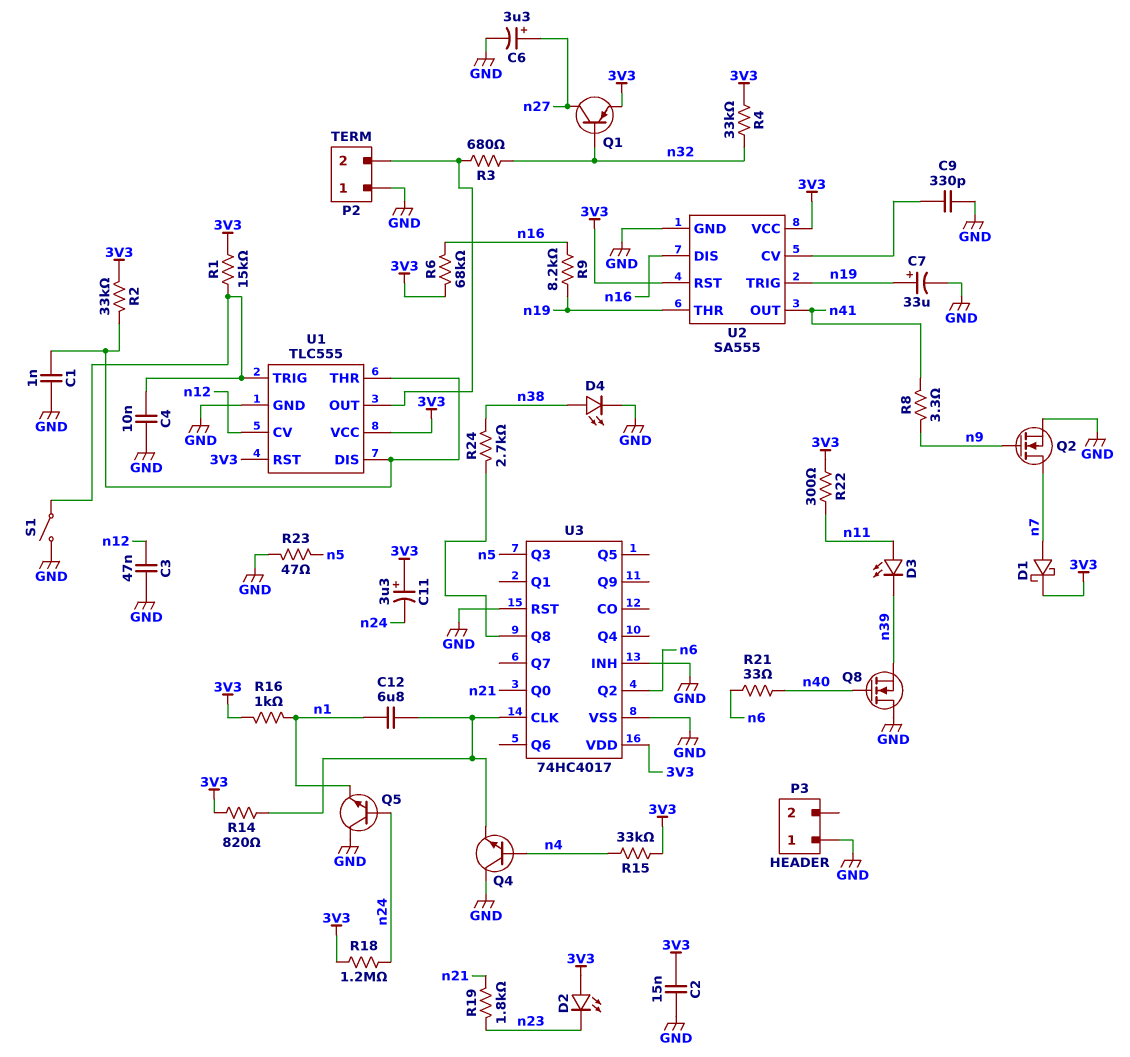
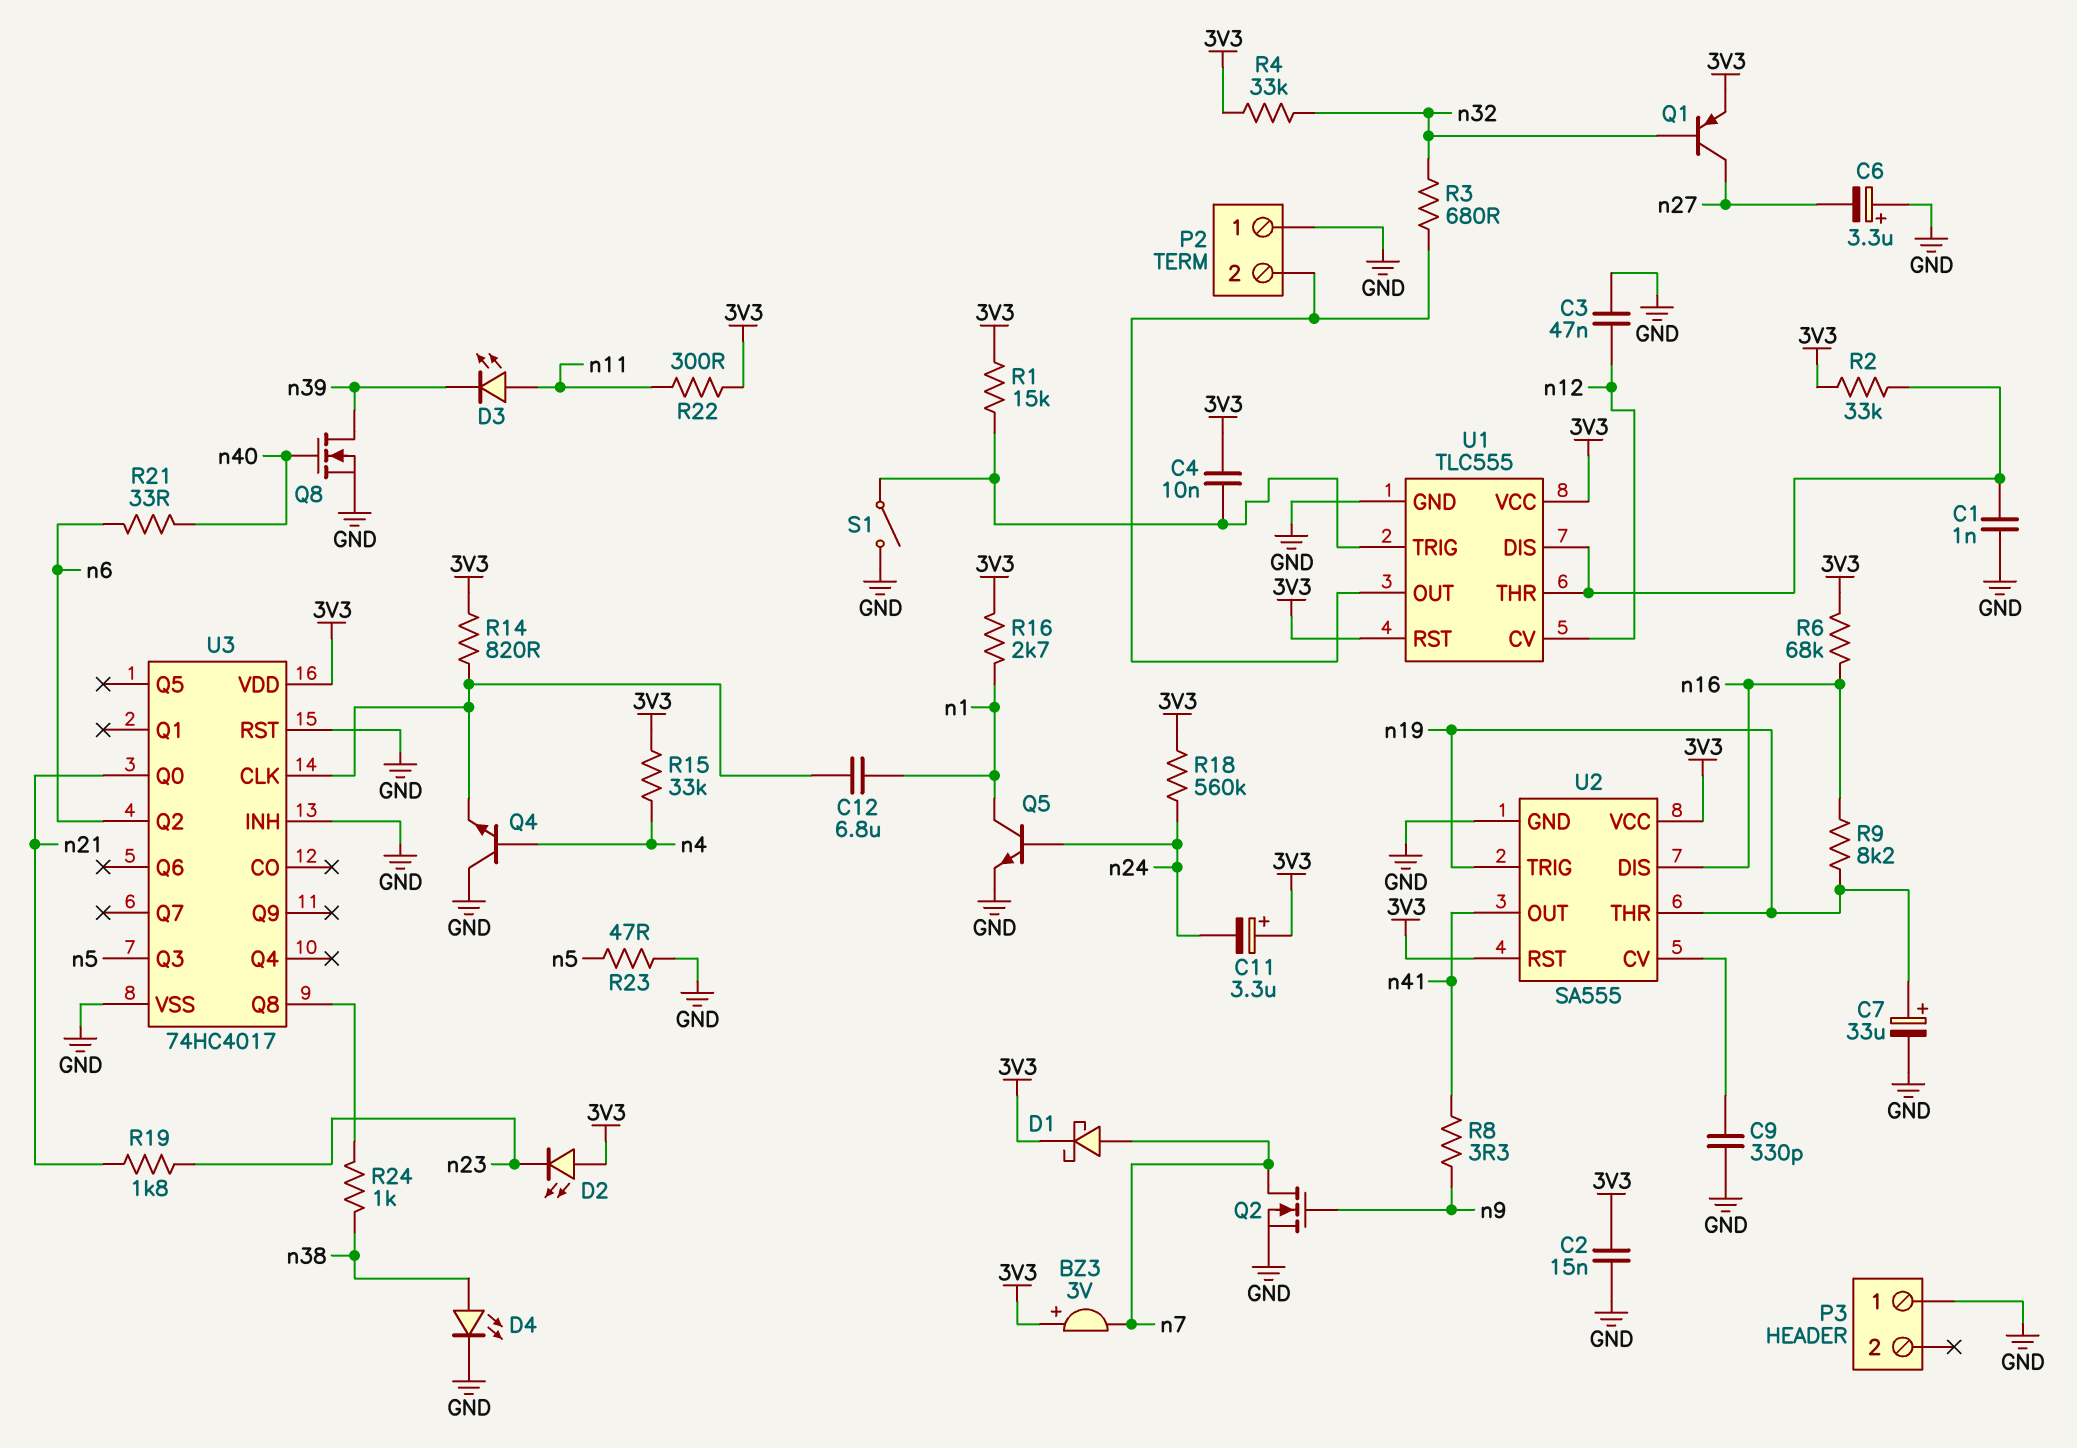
BZ3: none -> buzzer 3V (plus 3V3, minus n7)
C4: 10nF (GND, U1/TRIG) -> 10nF (3V3, U1/TRIG)
C6: 3.3uF (plus n27, minus GND) -> 3.3uF (plus GND, minus n27)
Q5: NPN (B n24, C GND, E n1) -> NPN (B n24, C n1, E GND)
Q8: NMOS (G n40, D GND, S n39) -> NMOS (G n40, D n39, S GND)
R16: 1k (3V3, n1) -> 2.7k (3V3, n1)
R18: 1.2M (3V3, n24) -> 560k (3V3, n24)
R24: 2.7k (U3/Q8, n38) -> 1k (U3/Q8, n38)

